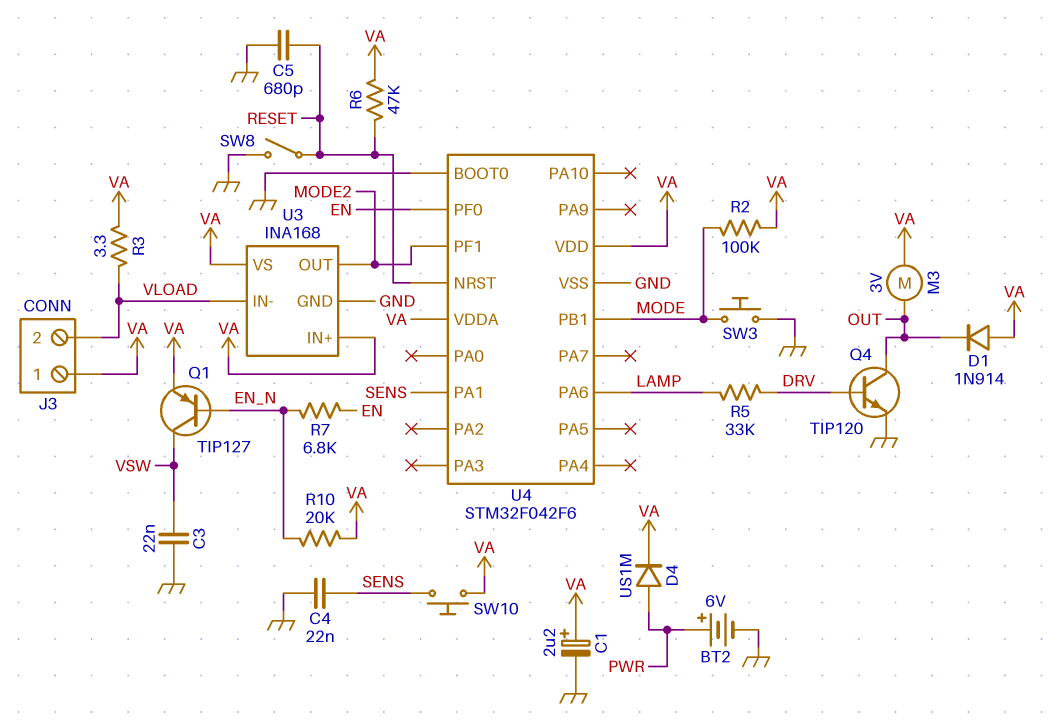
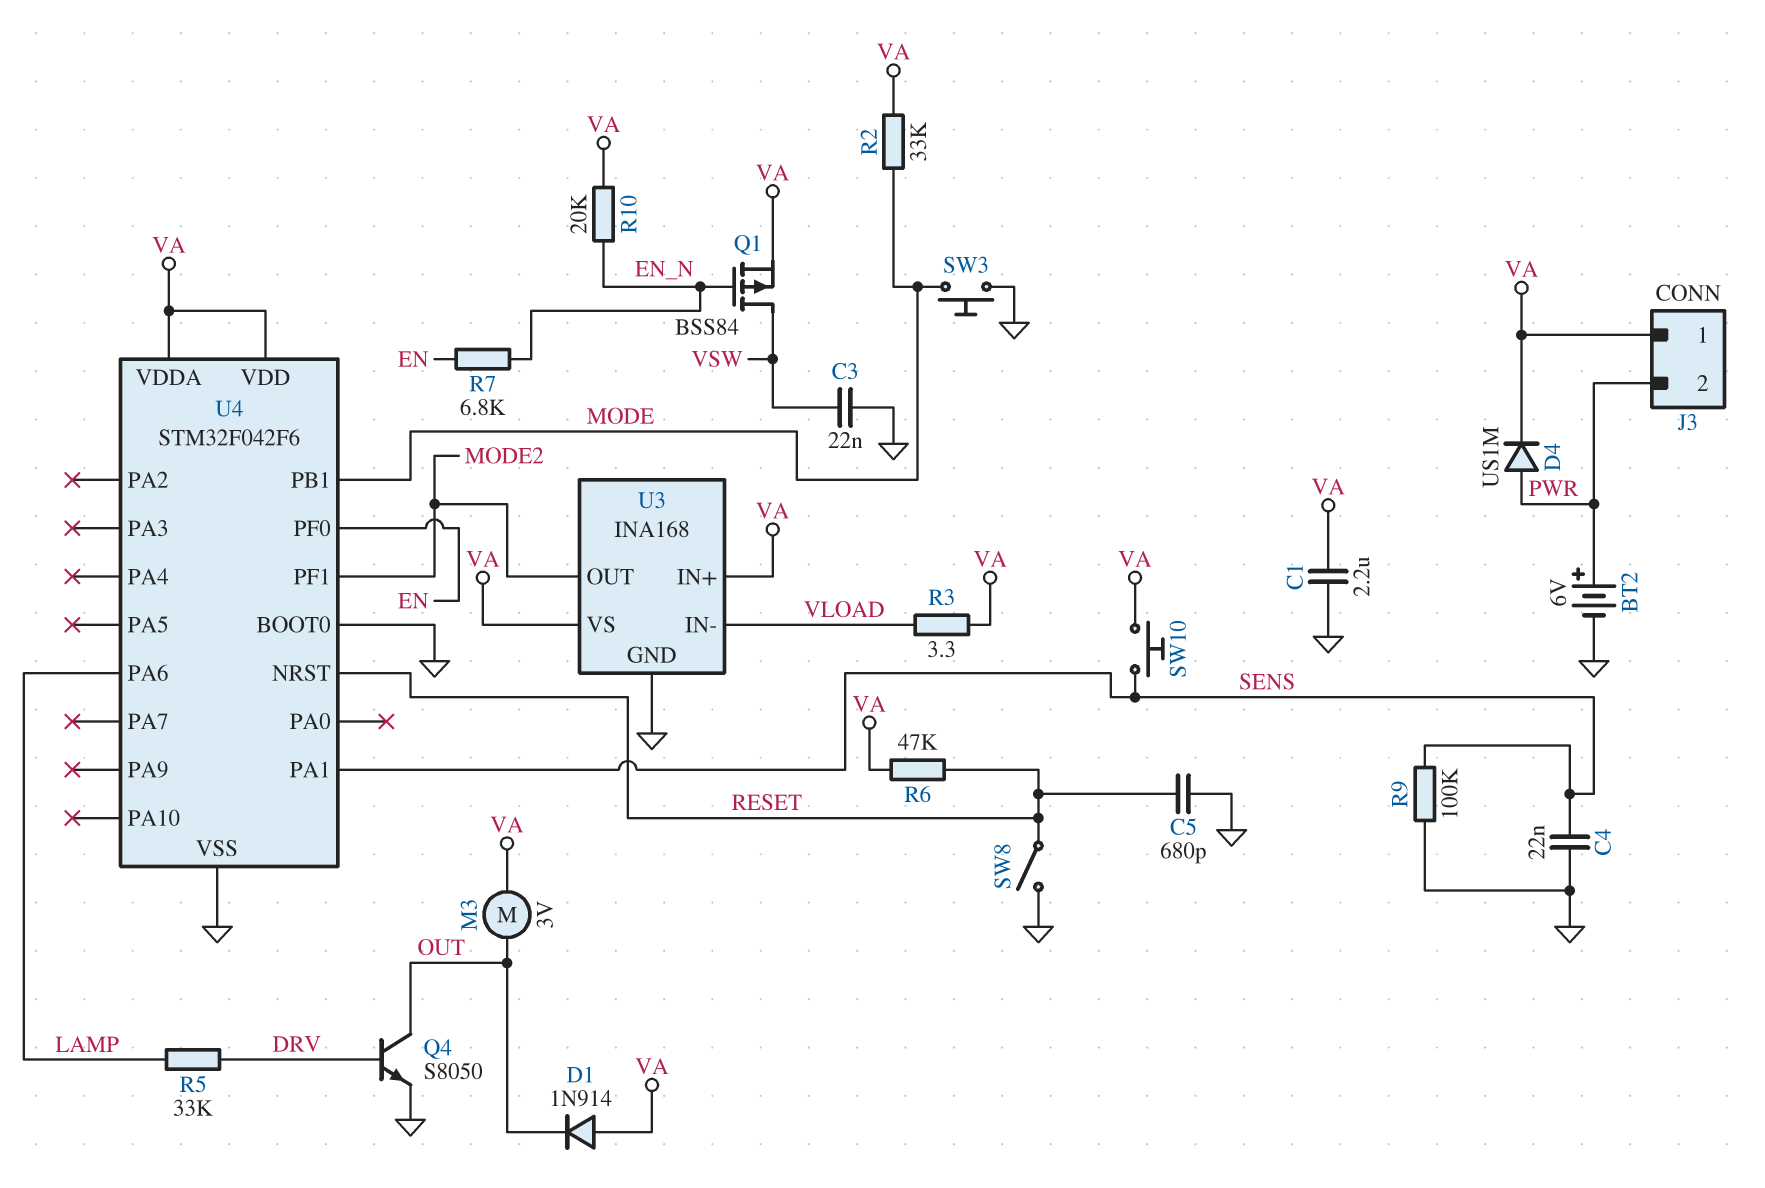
C1: 2.2uF (plus VA, minus GND) -> 2.2uF (GND, VA)
J3 pin 2: VLOAD -> PWR
Q1: PNP TIP127 (B EN_N, C VSW, E VA) -> PMOS BSS84 (G EN_N, D VSW, S VA)
Q4: NPN TIP120 (B DRV, C OUT, E GND) -> NPN S8050 (B DRV, C OUT, E GND)
R2: 100k (MODE, VA) -> 33k (MODE, VA)
R9: none -> 100k (GND, SENS)

